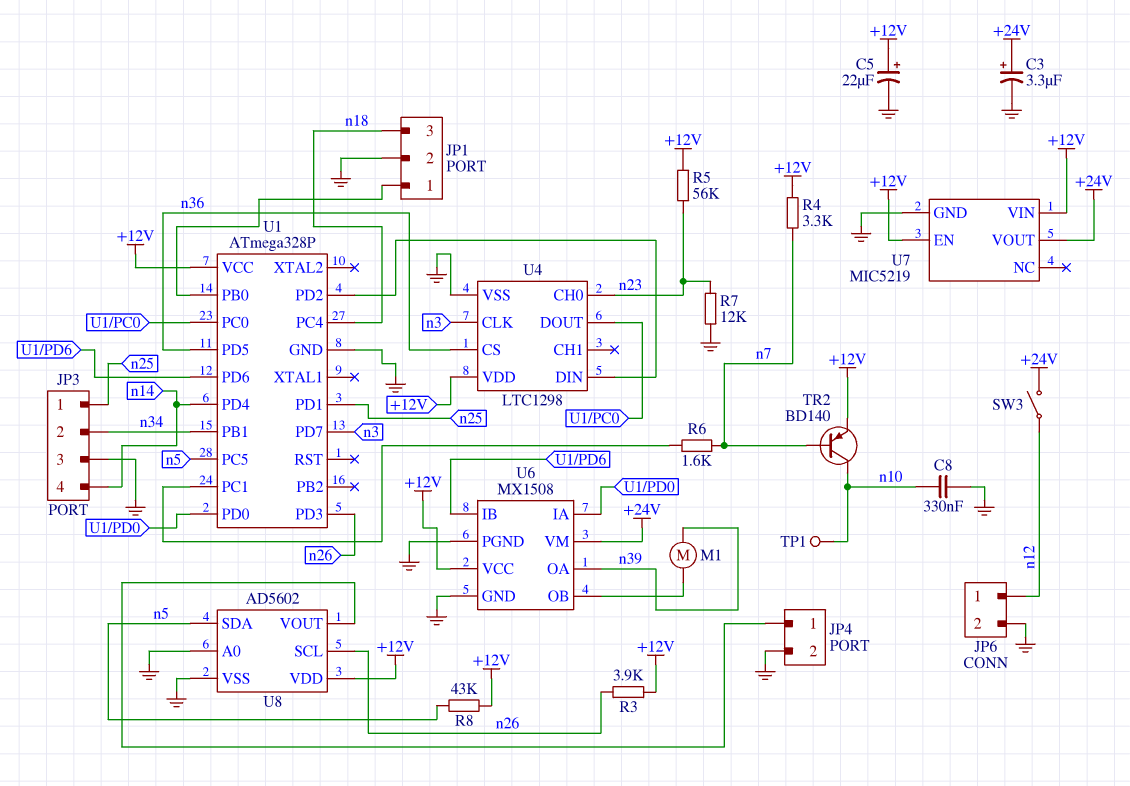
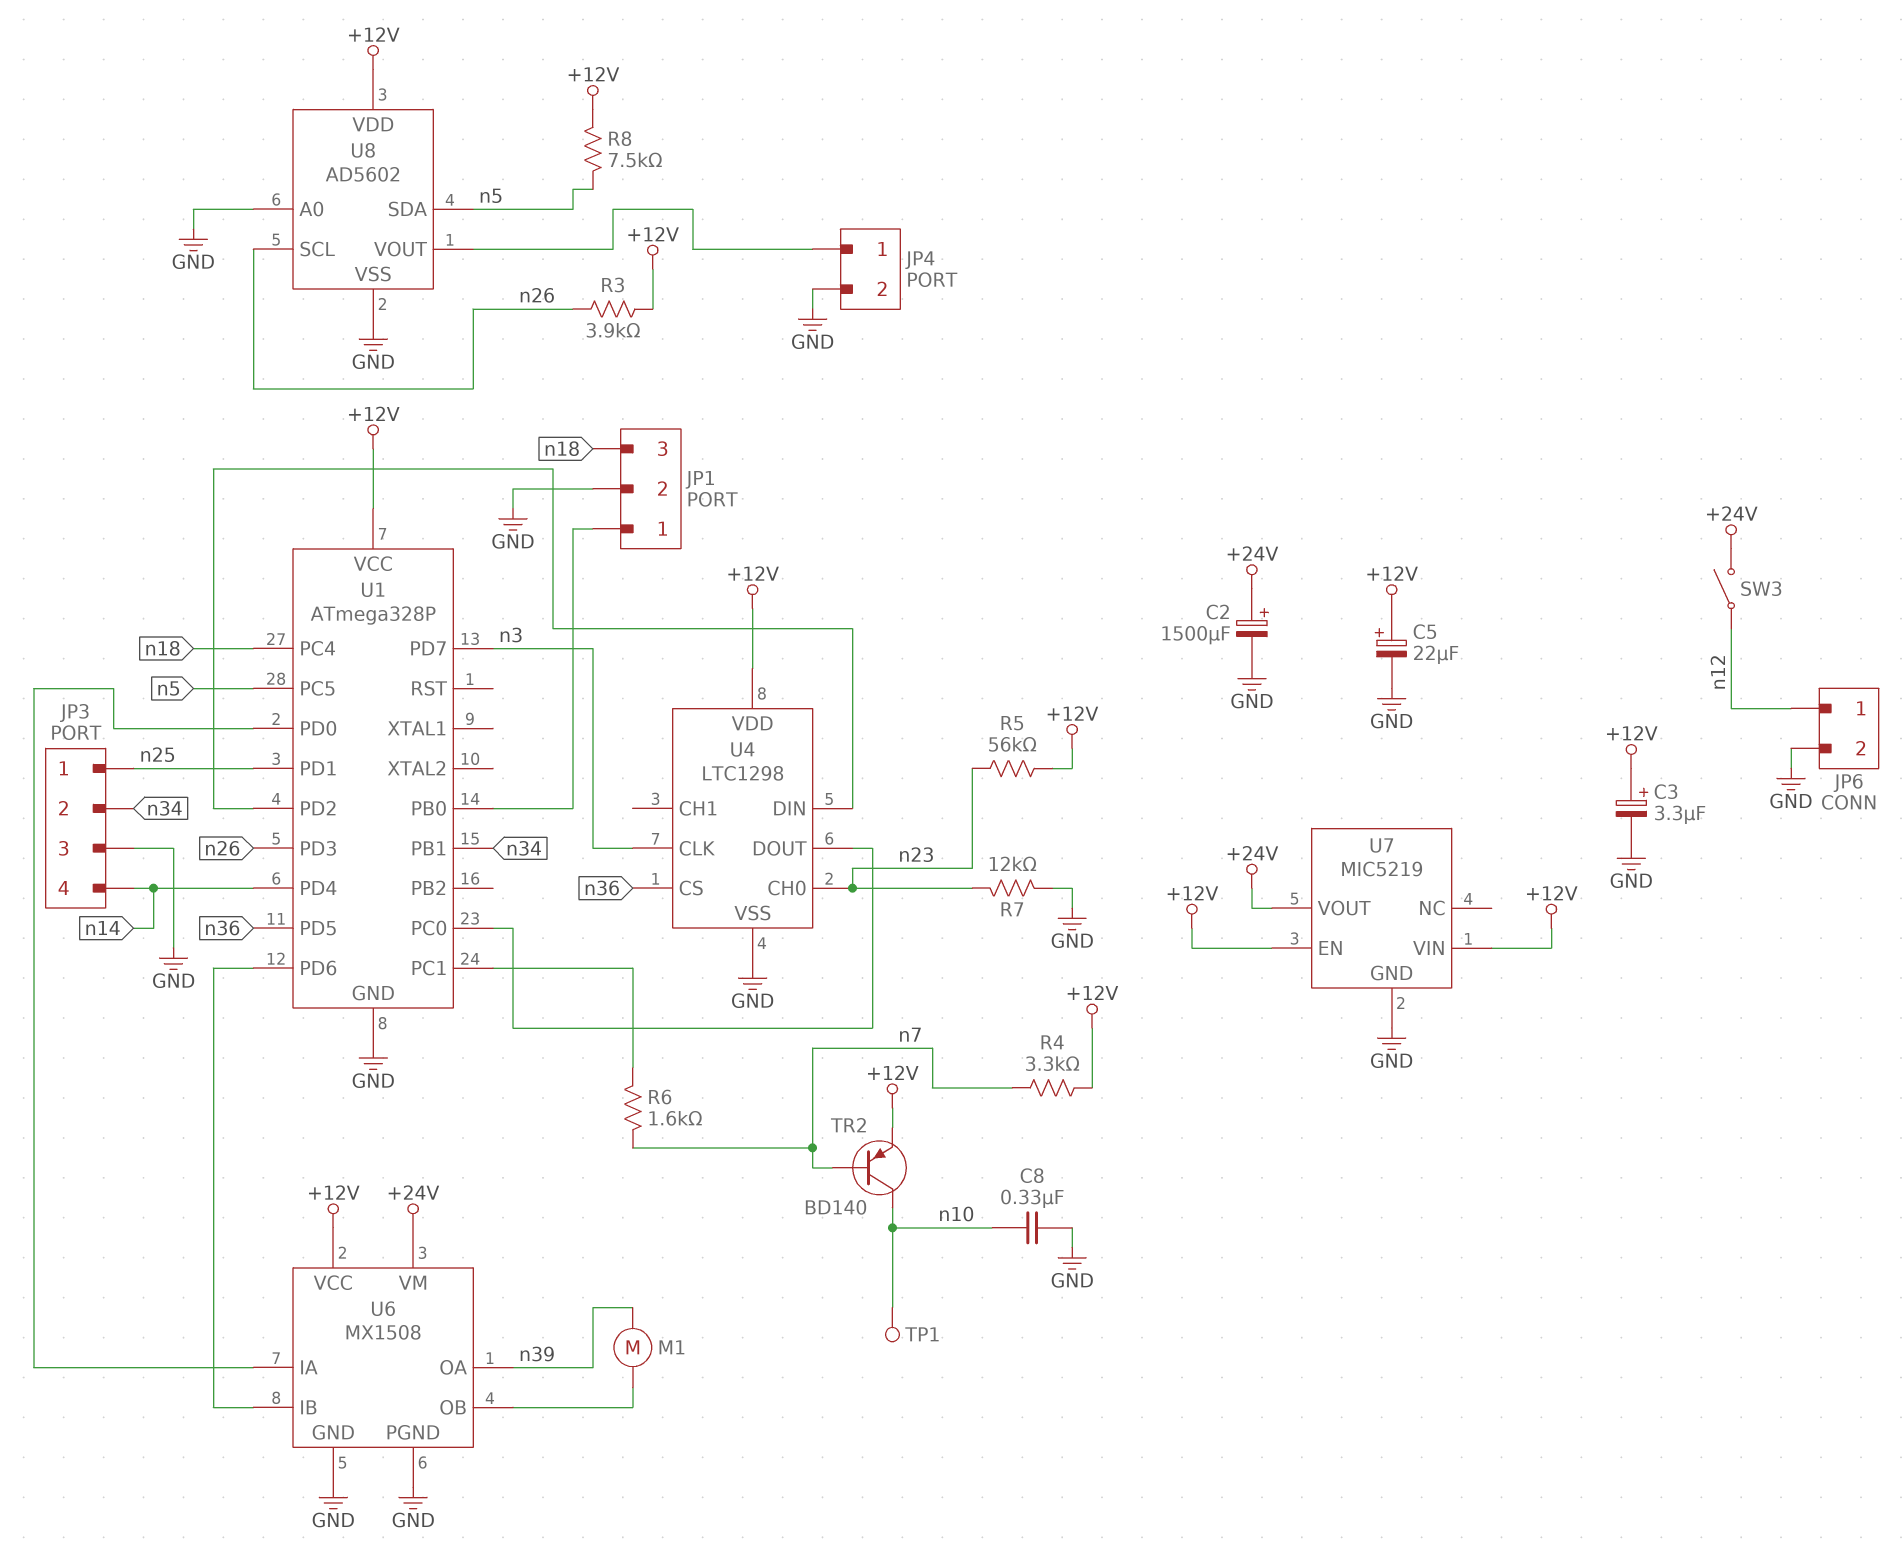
C2: none -> 1500uF (plus +24V, minus GND)
C3: 3.3uF (plus +24V, minus GND) -> 3.3uF (plus +12V, minus GND)
R8: 43k (+12V, n5) -> 7.5k (+12V, n5)

